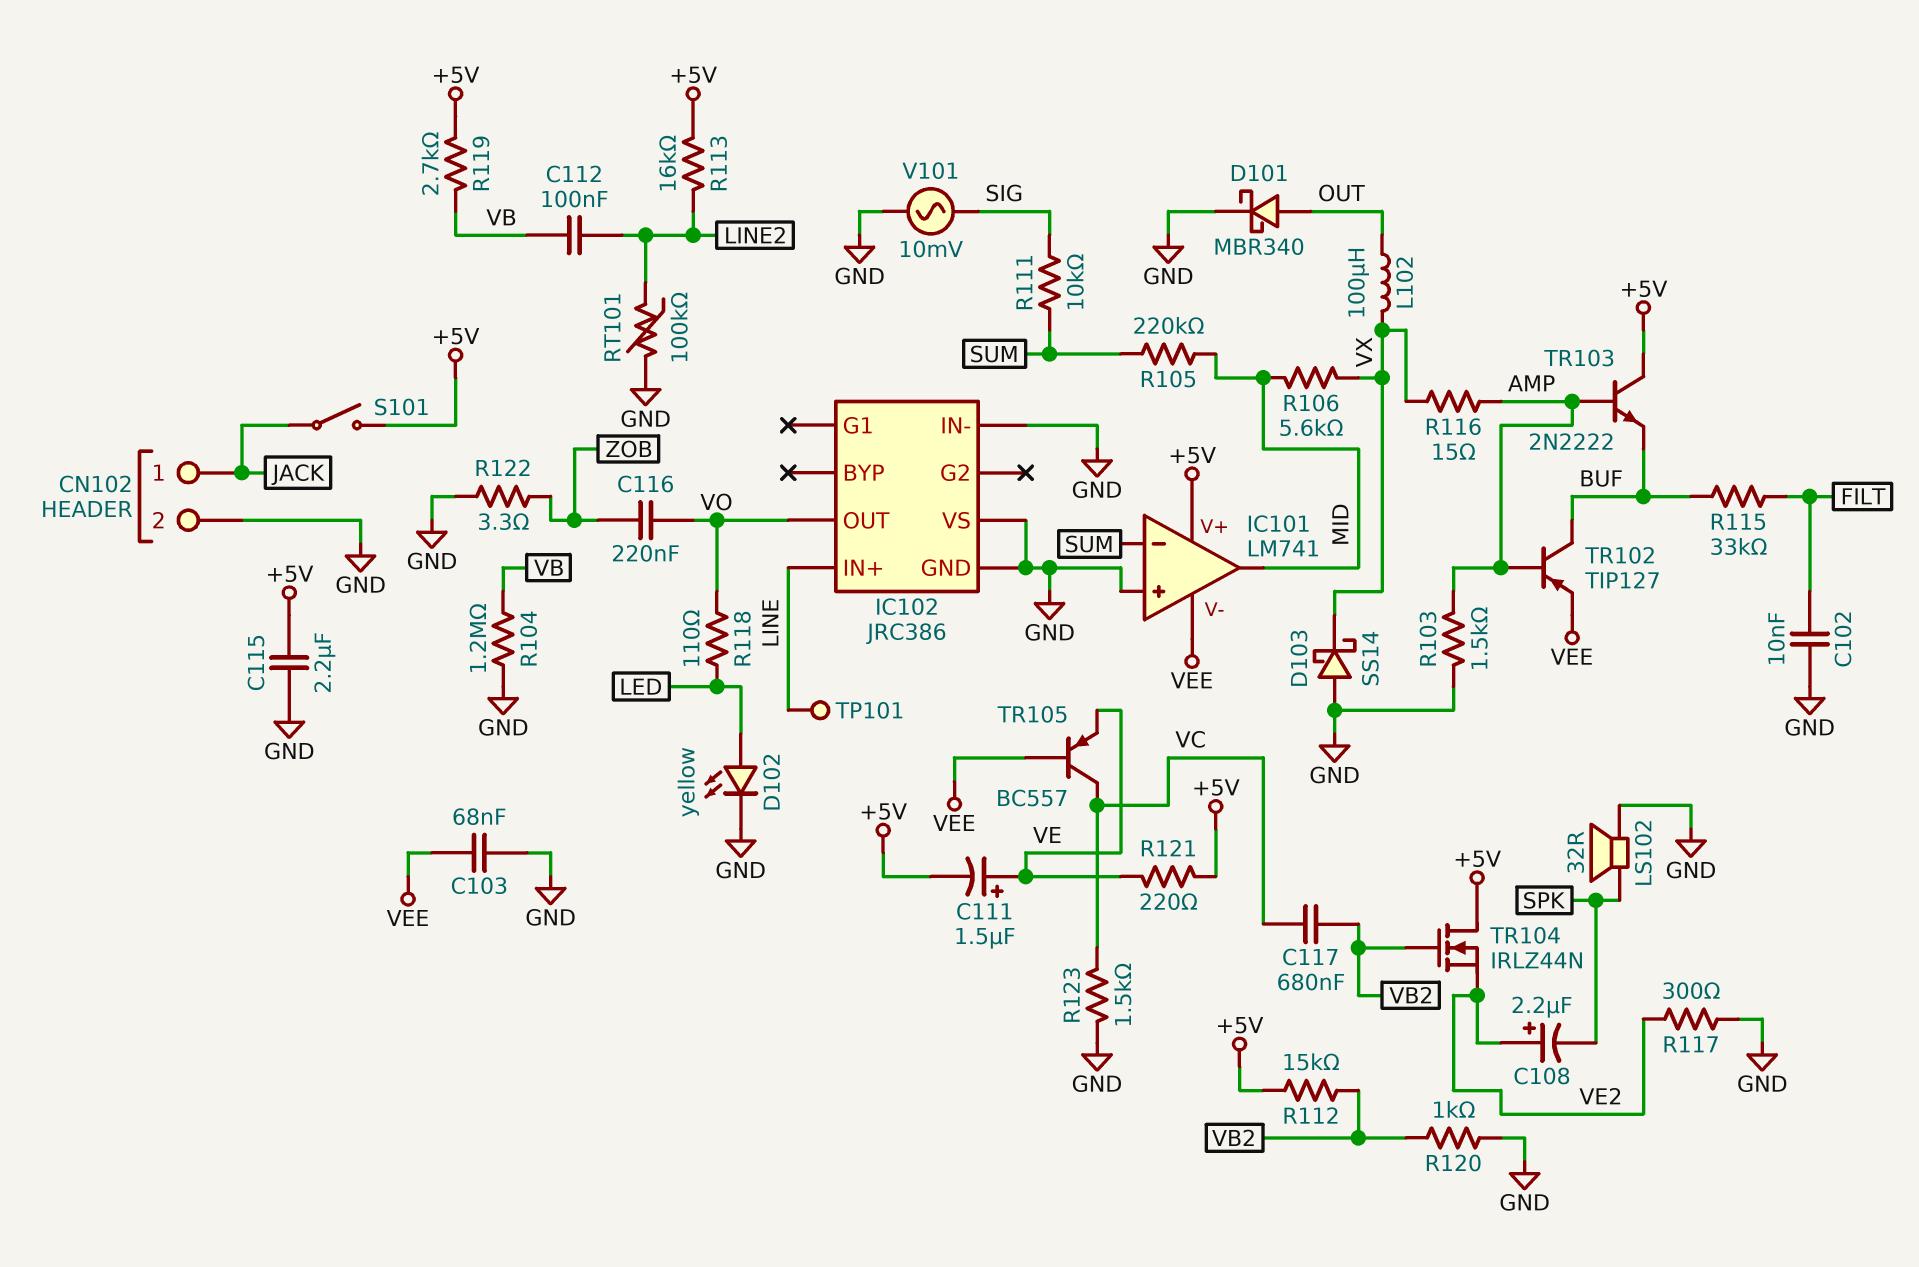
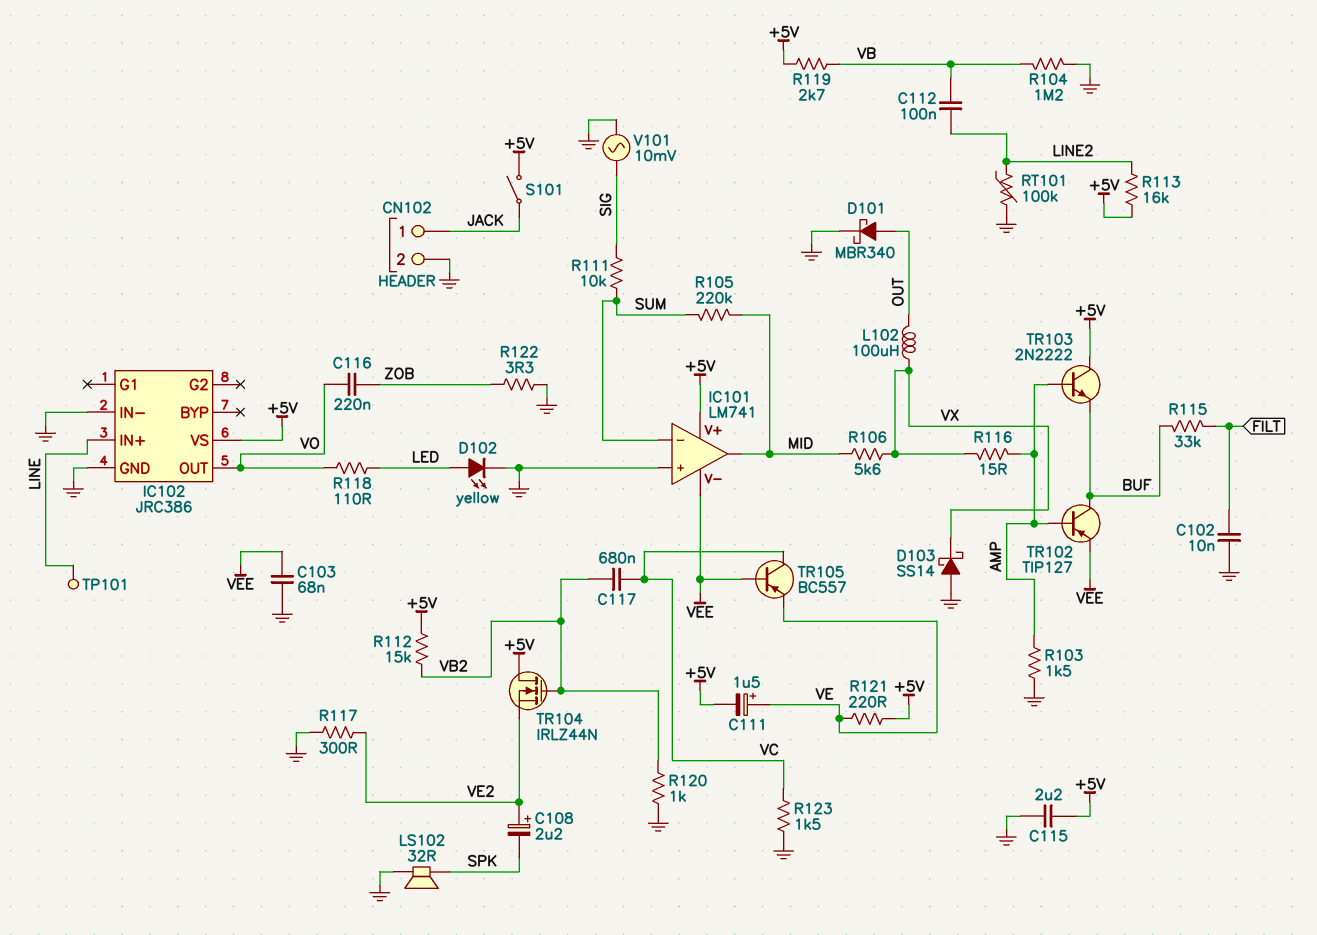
IC102 pin VS: GND -> +5V

